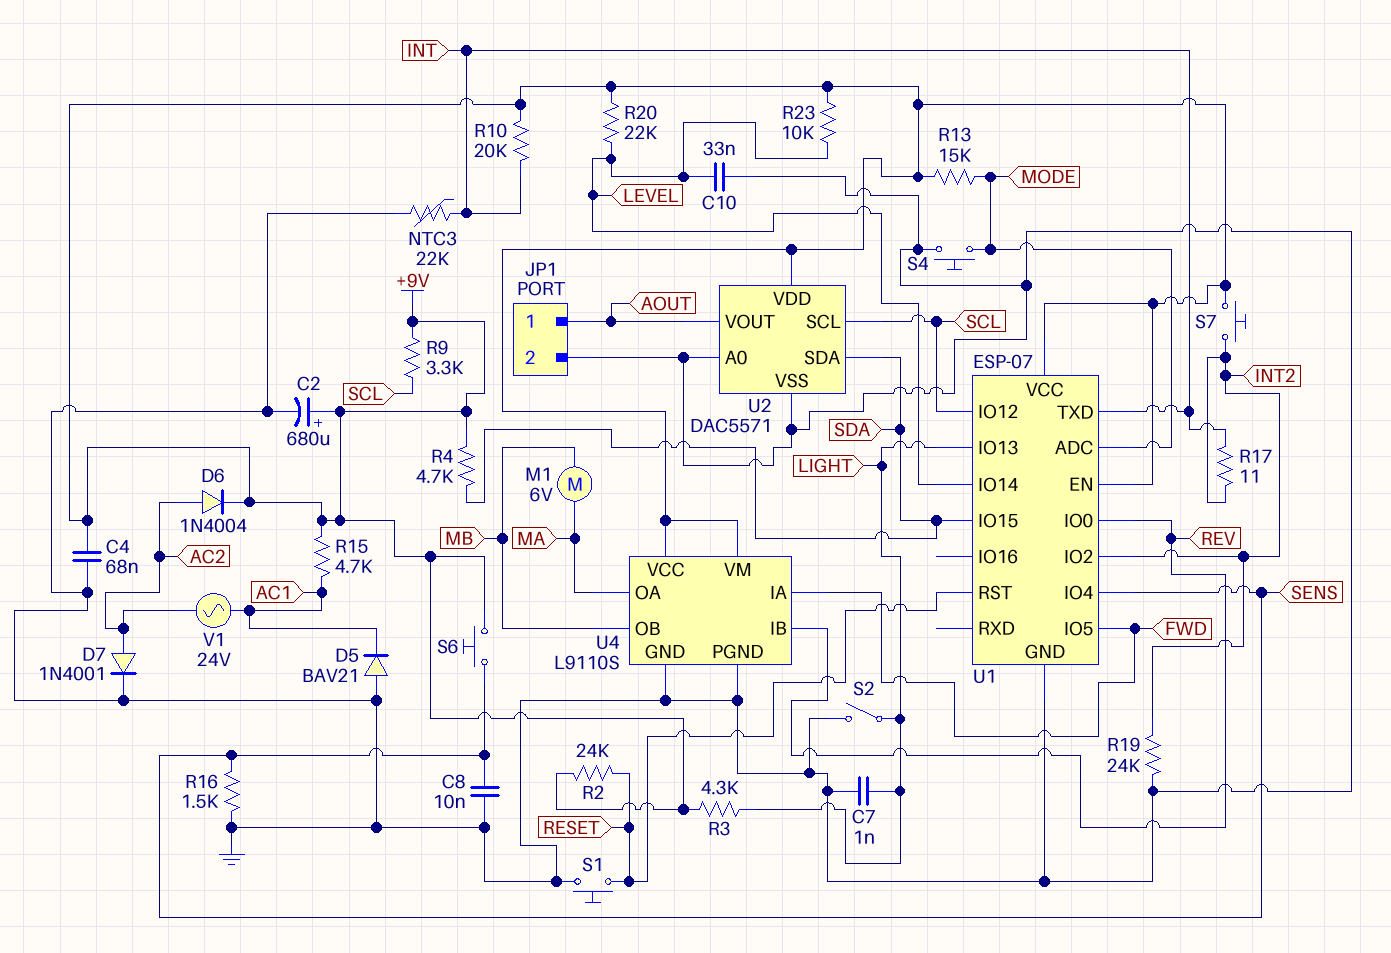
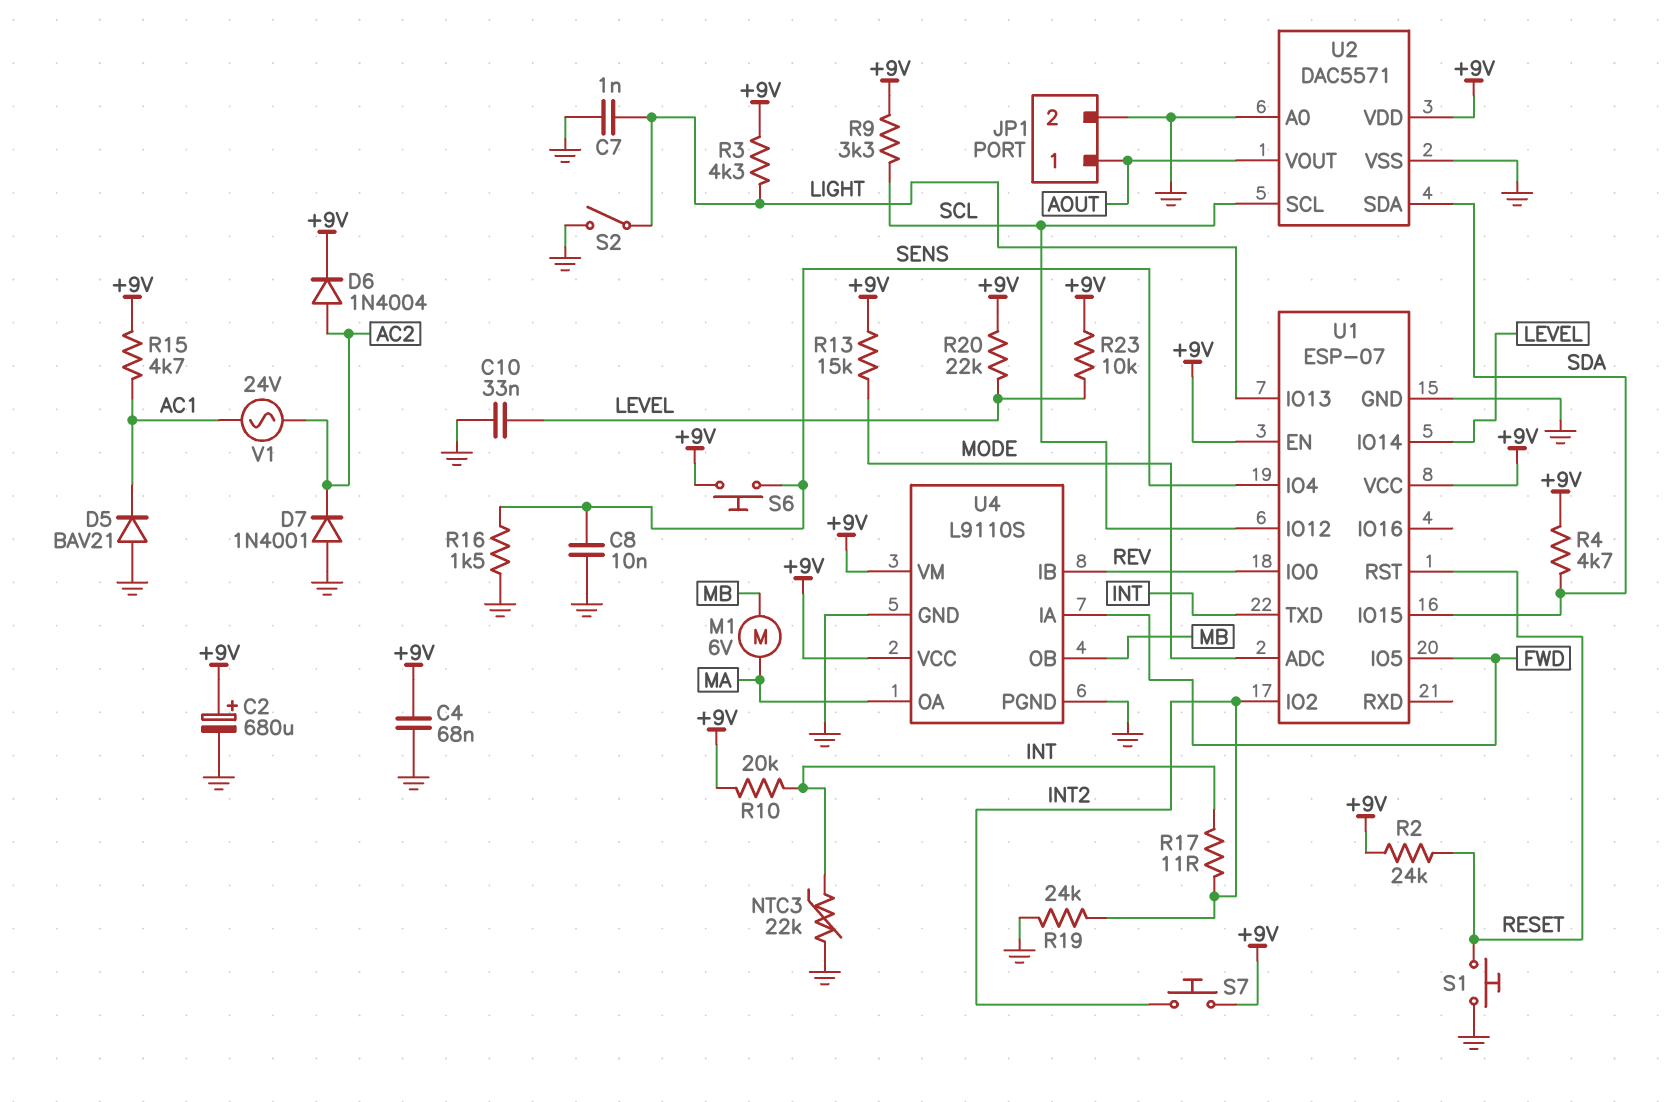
D7: diode 1N4001 (A AC2, K GND) -> diode 1N4001 (A GND, K AC2)
S4: button (GND, MODE) -> none

